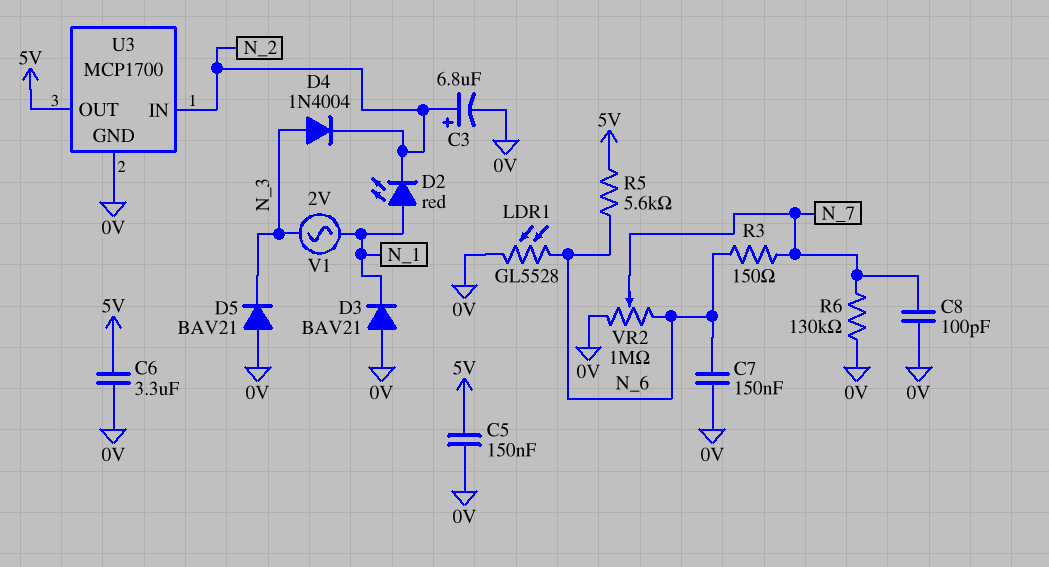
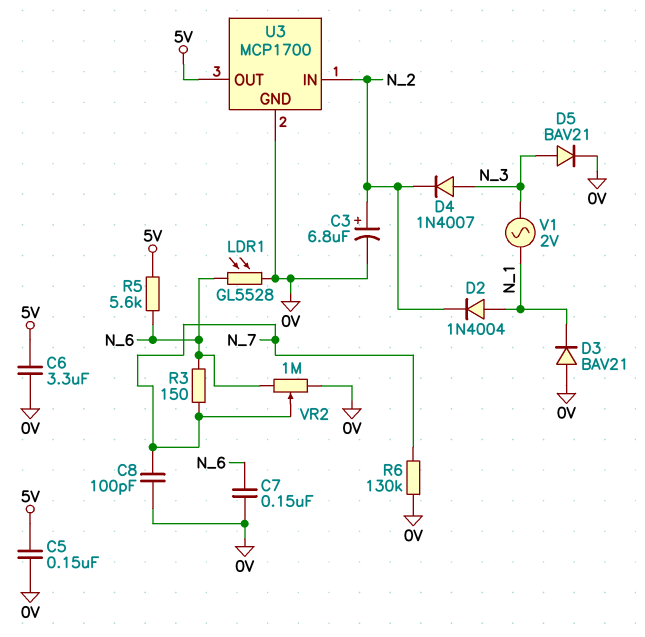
D2: LED red (A N_1, K N_2) -> diode 1N4004 (A N_1, K N_2)
D4: diode 1N4004 (A N_3, K N_2) -> diode 1N4007 (A N_3, K N_2)
D5: diode BAV21 (A 0V, K N_3) -> diode BAV21 (A N_3, K 0V)

